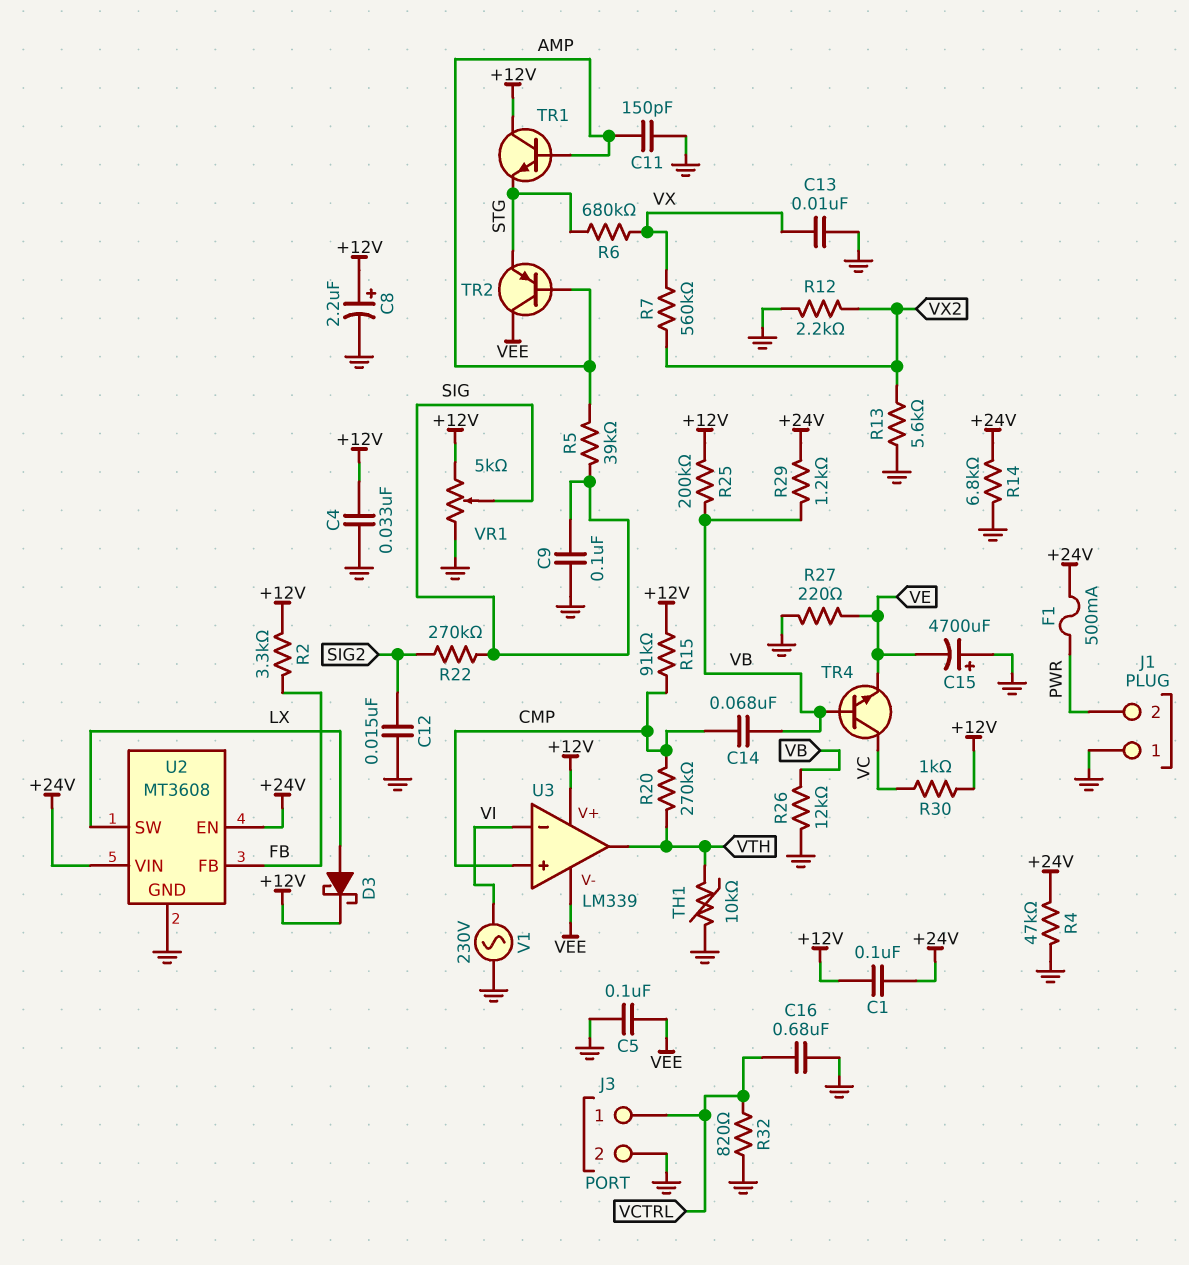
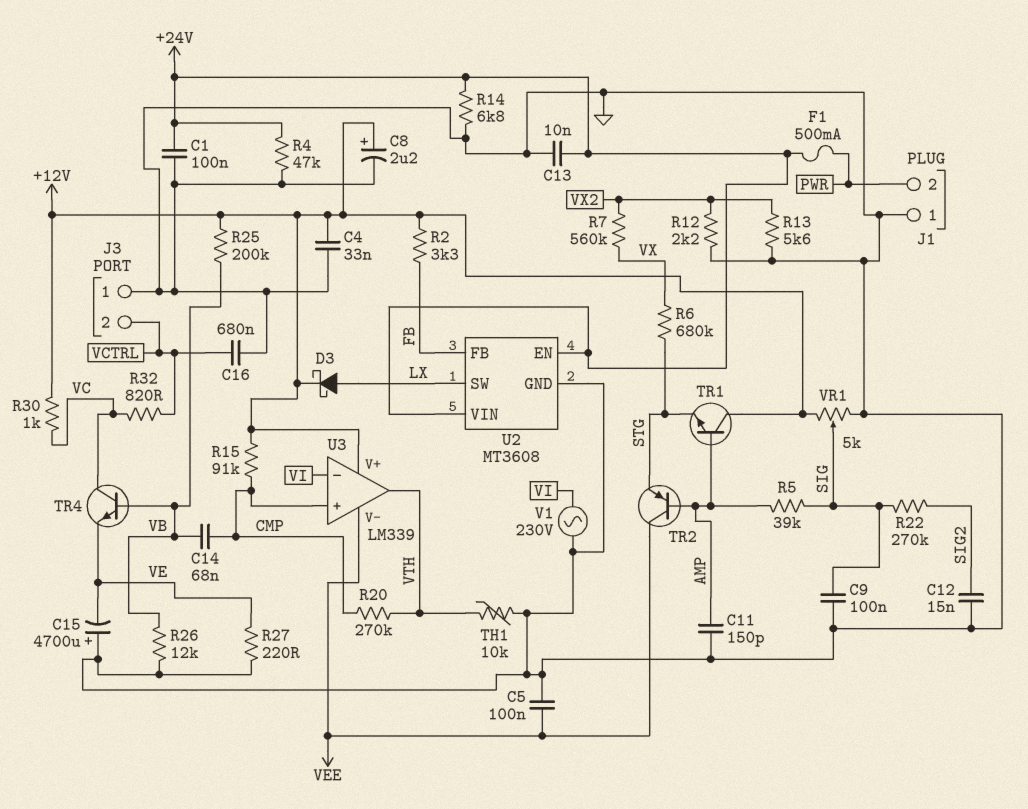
C1: 100nF (+12V, +24V) -> 100nF (+24V, GND)
C13: 10nF (GND, VX) -> 10nF (+24V, GND)
J3 pin 1: VCTRL -> GND
J3 pin 2: GND -> VCTRL
R29: 1.2k (+24V, VB) -> none
R32: 820 (GND, VCTRL) -> 820 (VC, VCTRL)

